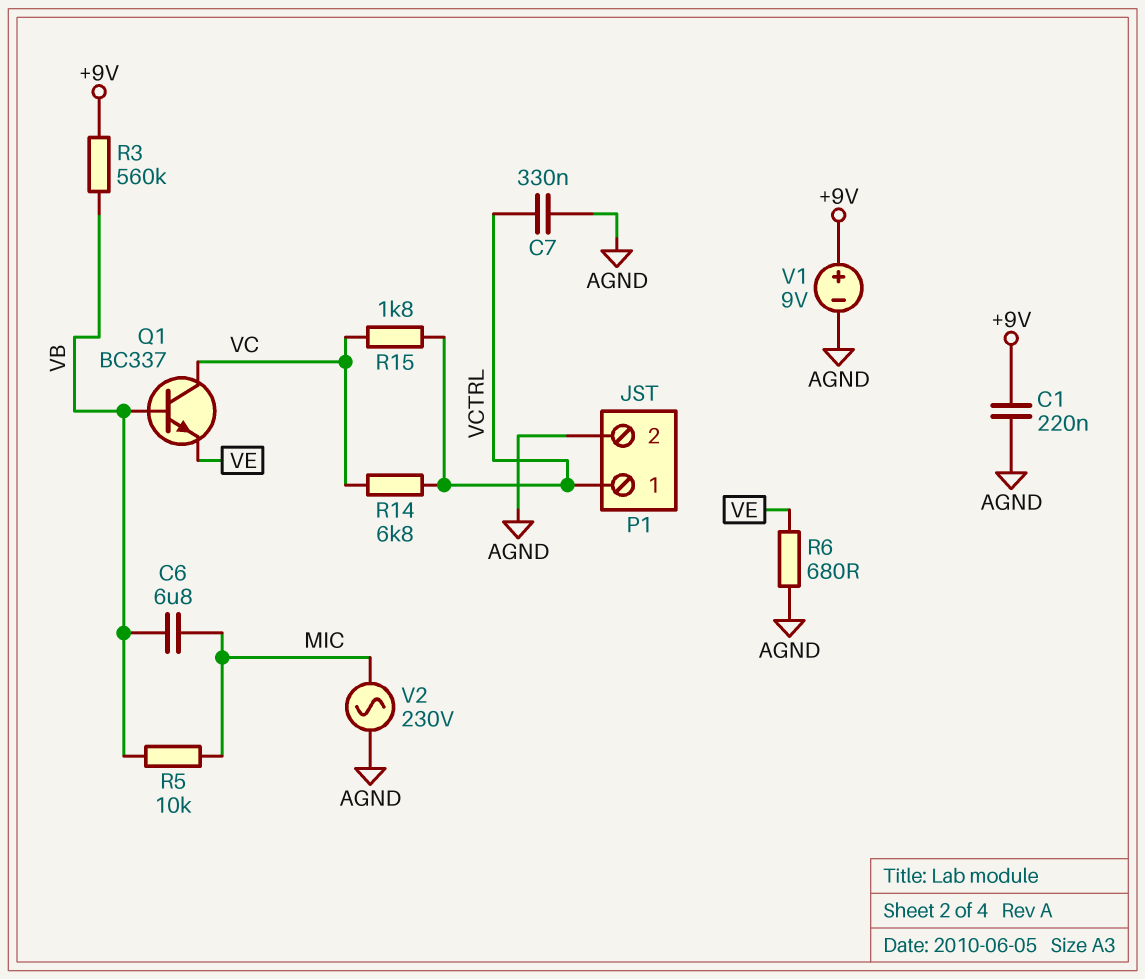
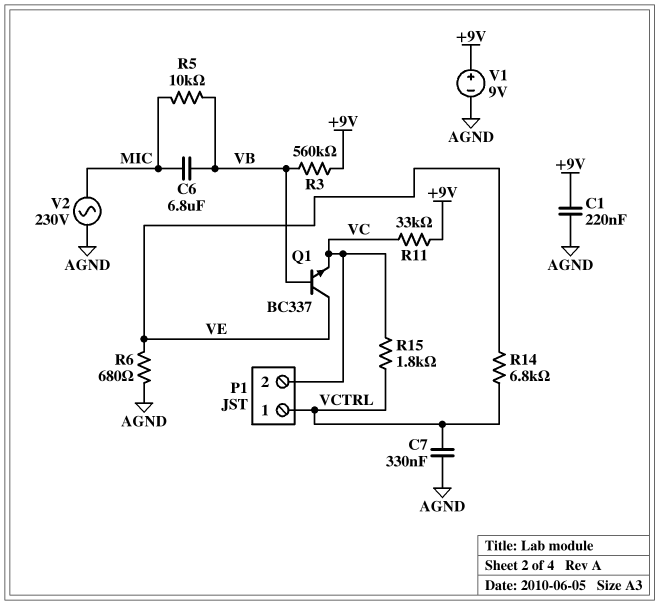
P1 pin 2: AGND -> VC
Q1: NPN BC337 (B VB, C VC, E VE) -> NPN BC337 (B VB, C VE, E VC)
R11: none -> 33k (+9V, VC)
R14: 6.8k (VC, VCTRL) -> 6.8k (VCTRL, VE)

